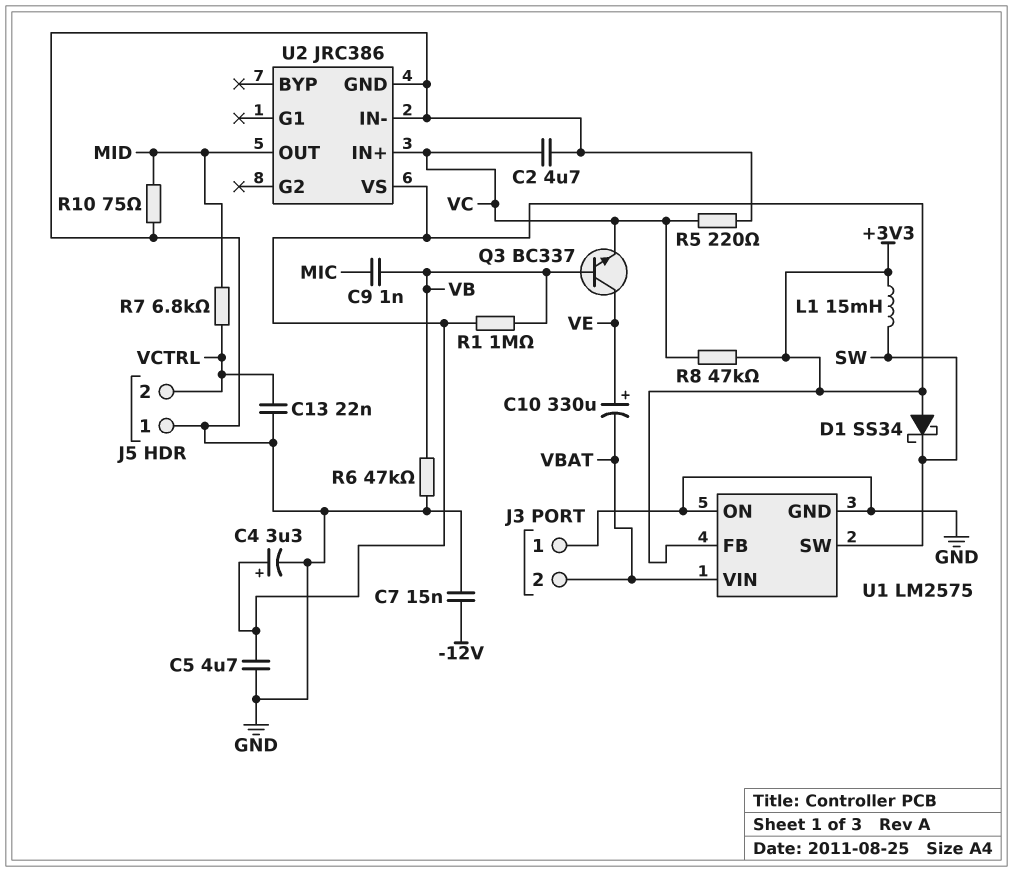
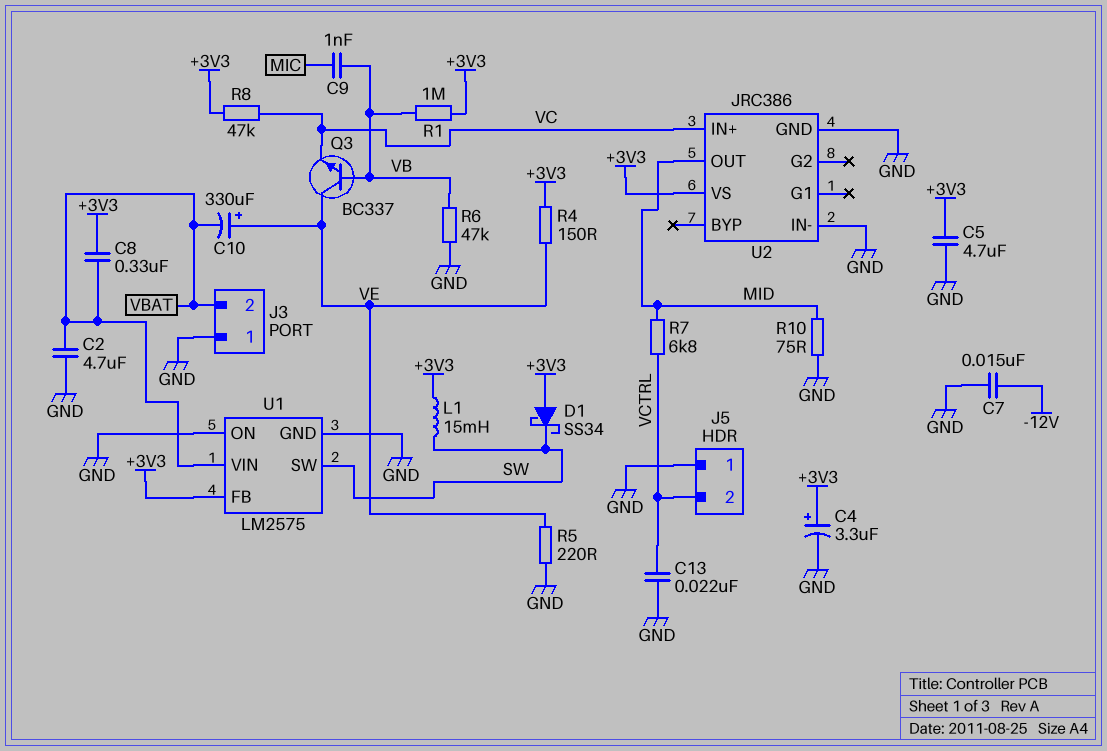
C2: 4.7uF (GND, VC) -> 4.7uF (GND, VBAT)
C8: none -> 330nF (+3V3, VBAT)
R4: none -> 150 (+3V3, VE)
R5: 220 (GND, VC) -> 220 (GND, VE)

